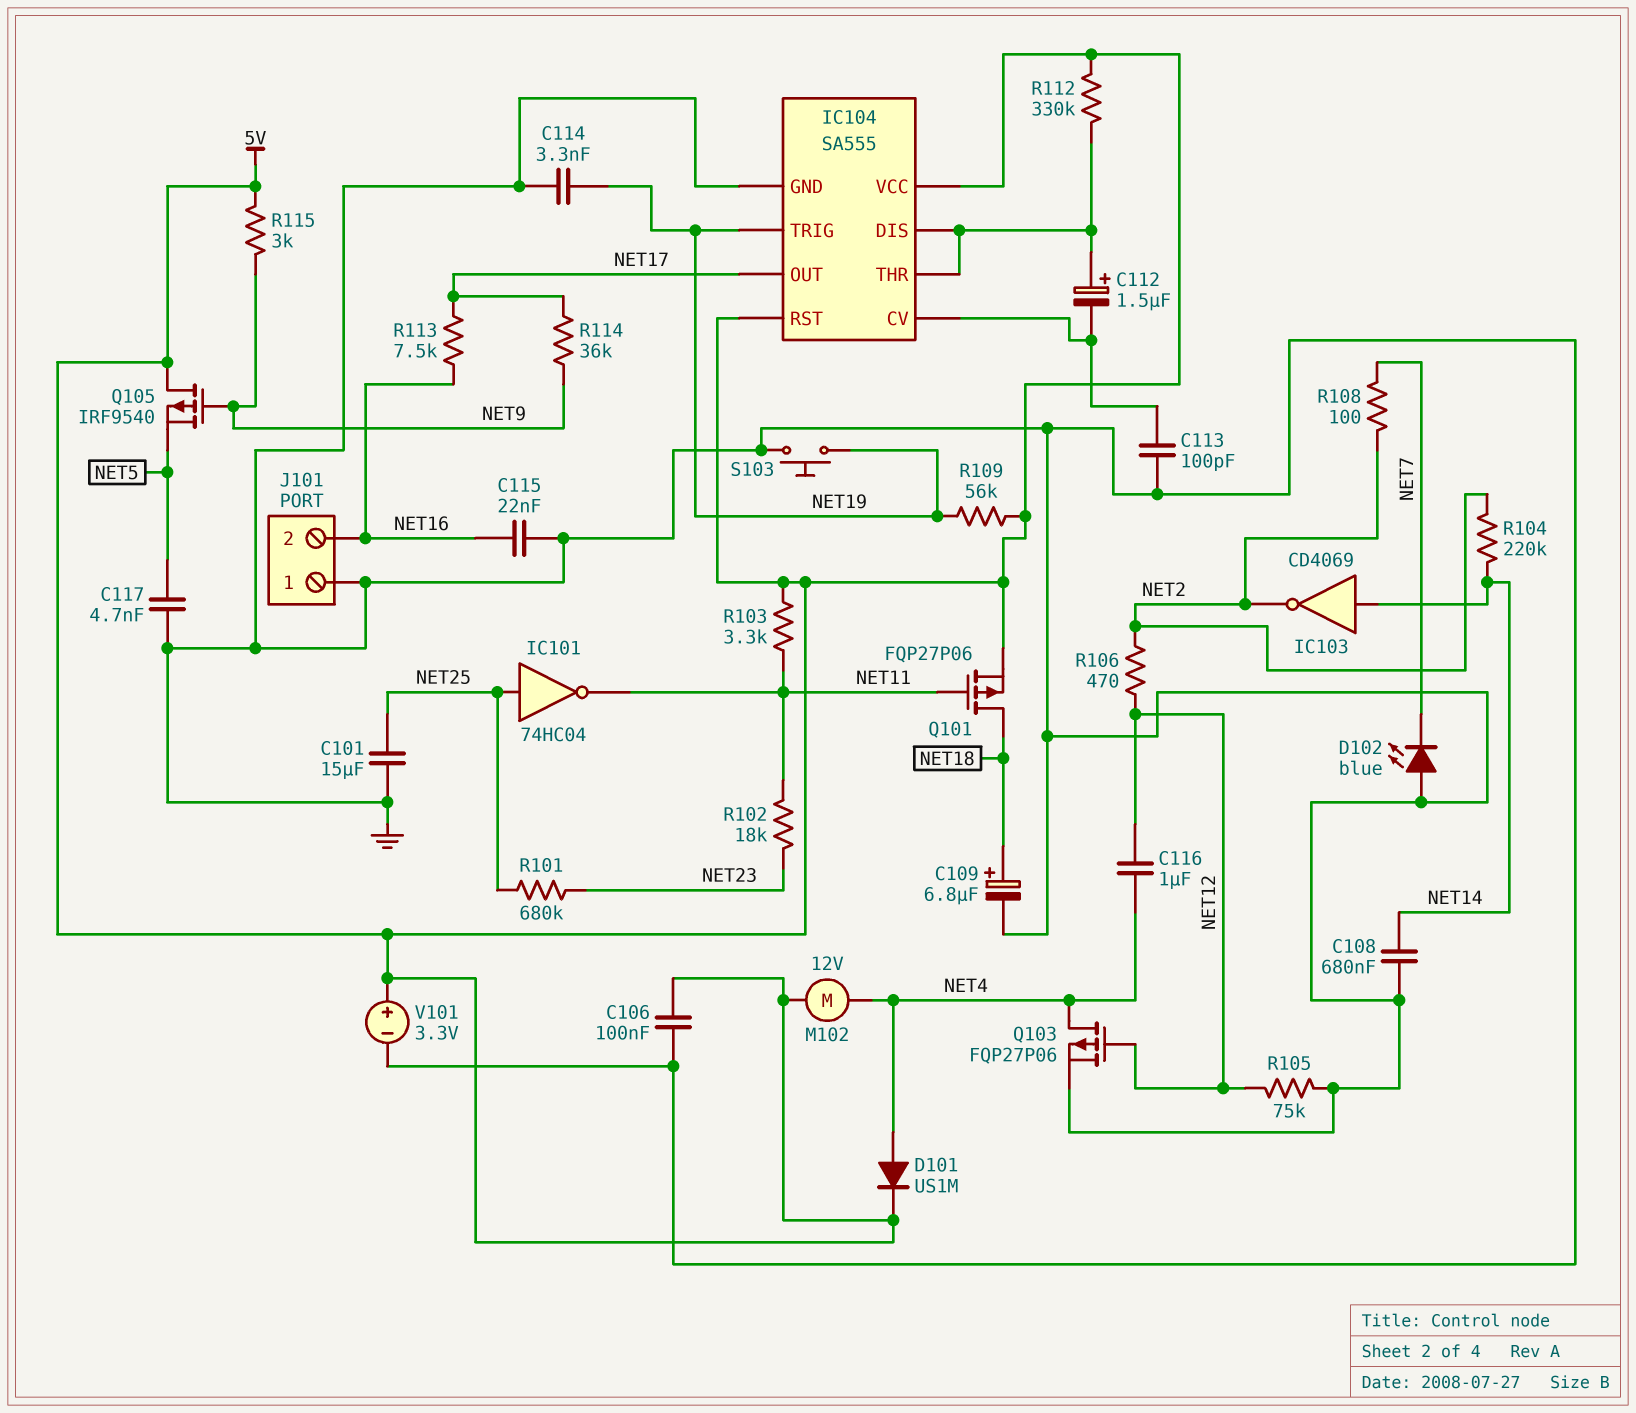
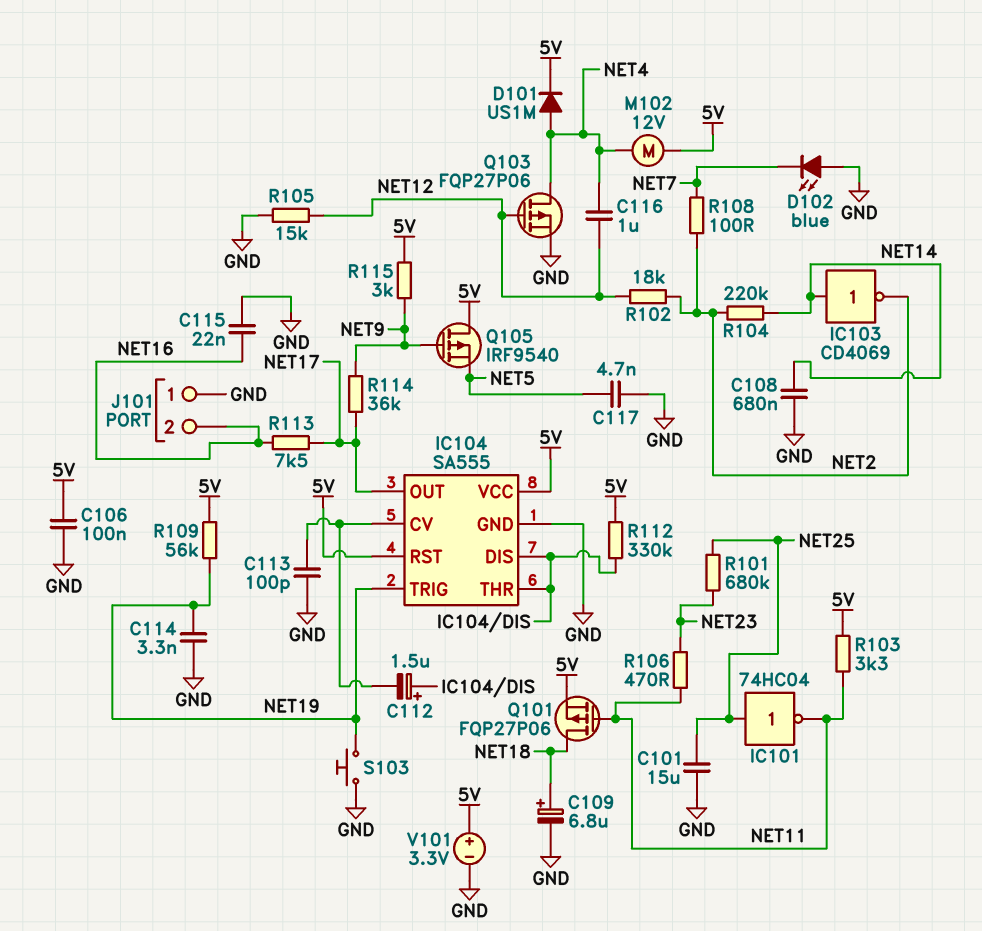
R102: 18k (NET11, NET23) -> 18k (NET2, NET12)
R105: 75k (GND, NET12) -> 15k (GND, NET12)
R106: 470 (NET2, NET12) -> 470 (NET11, NET23)

